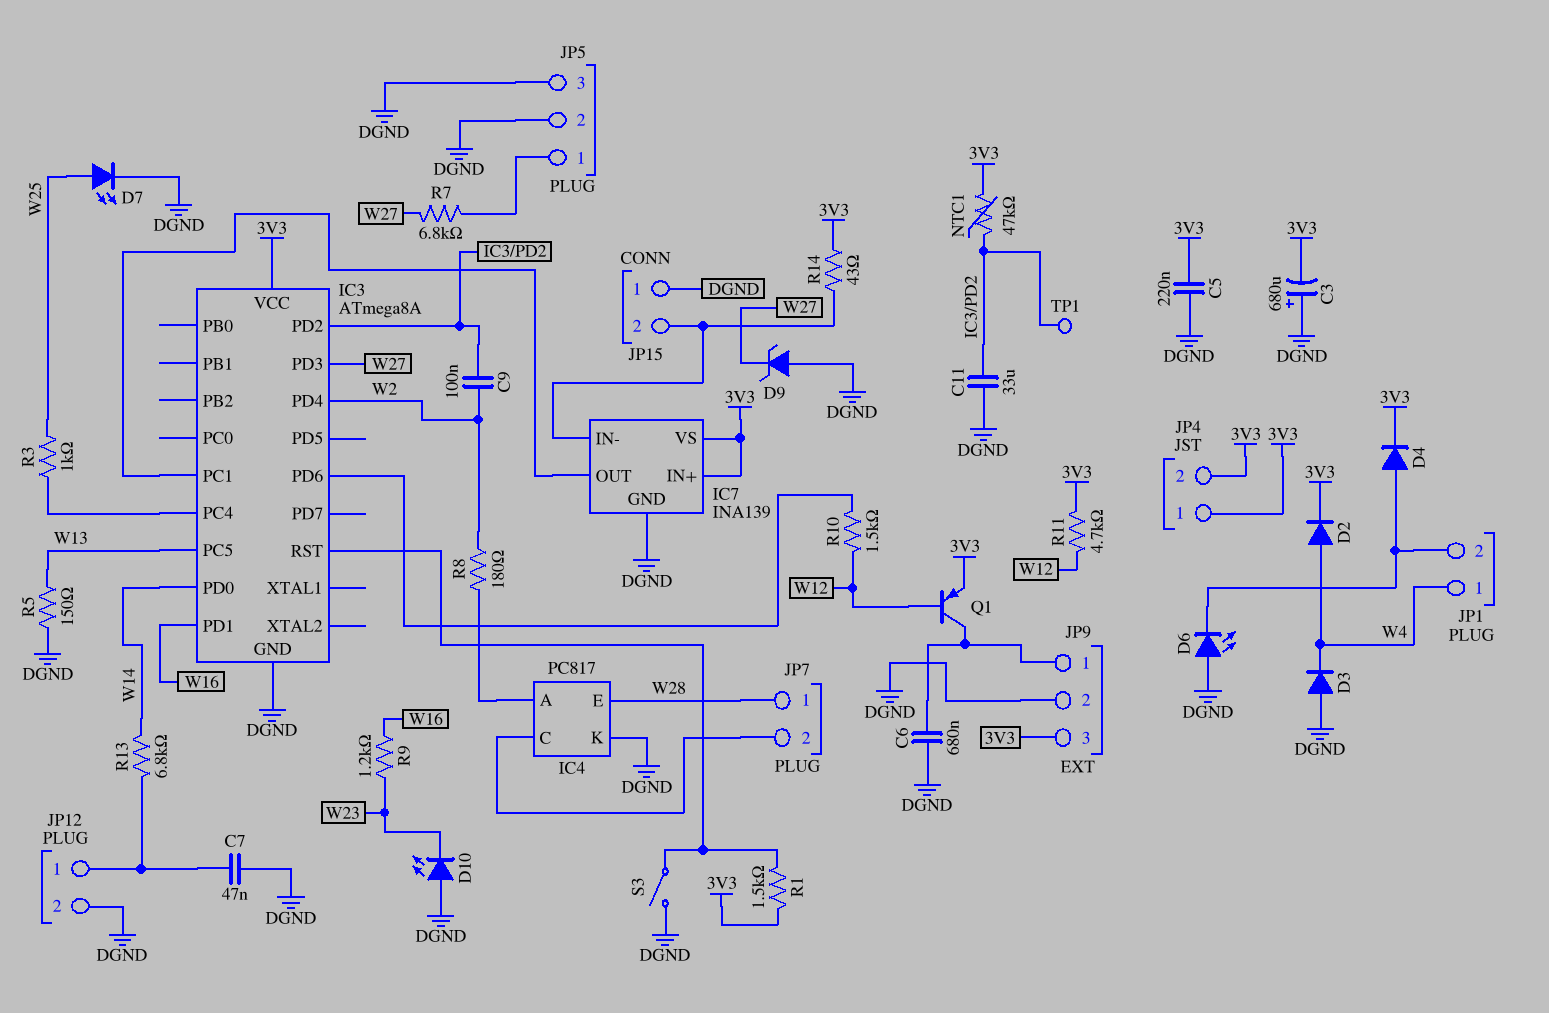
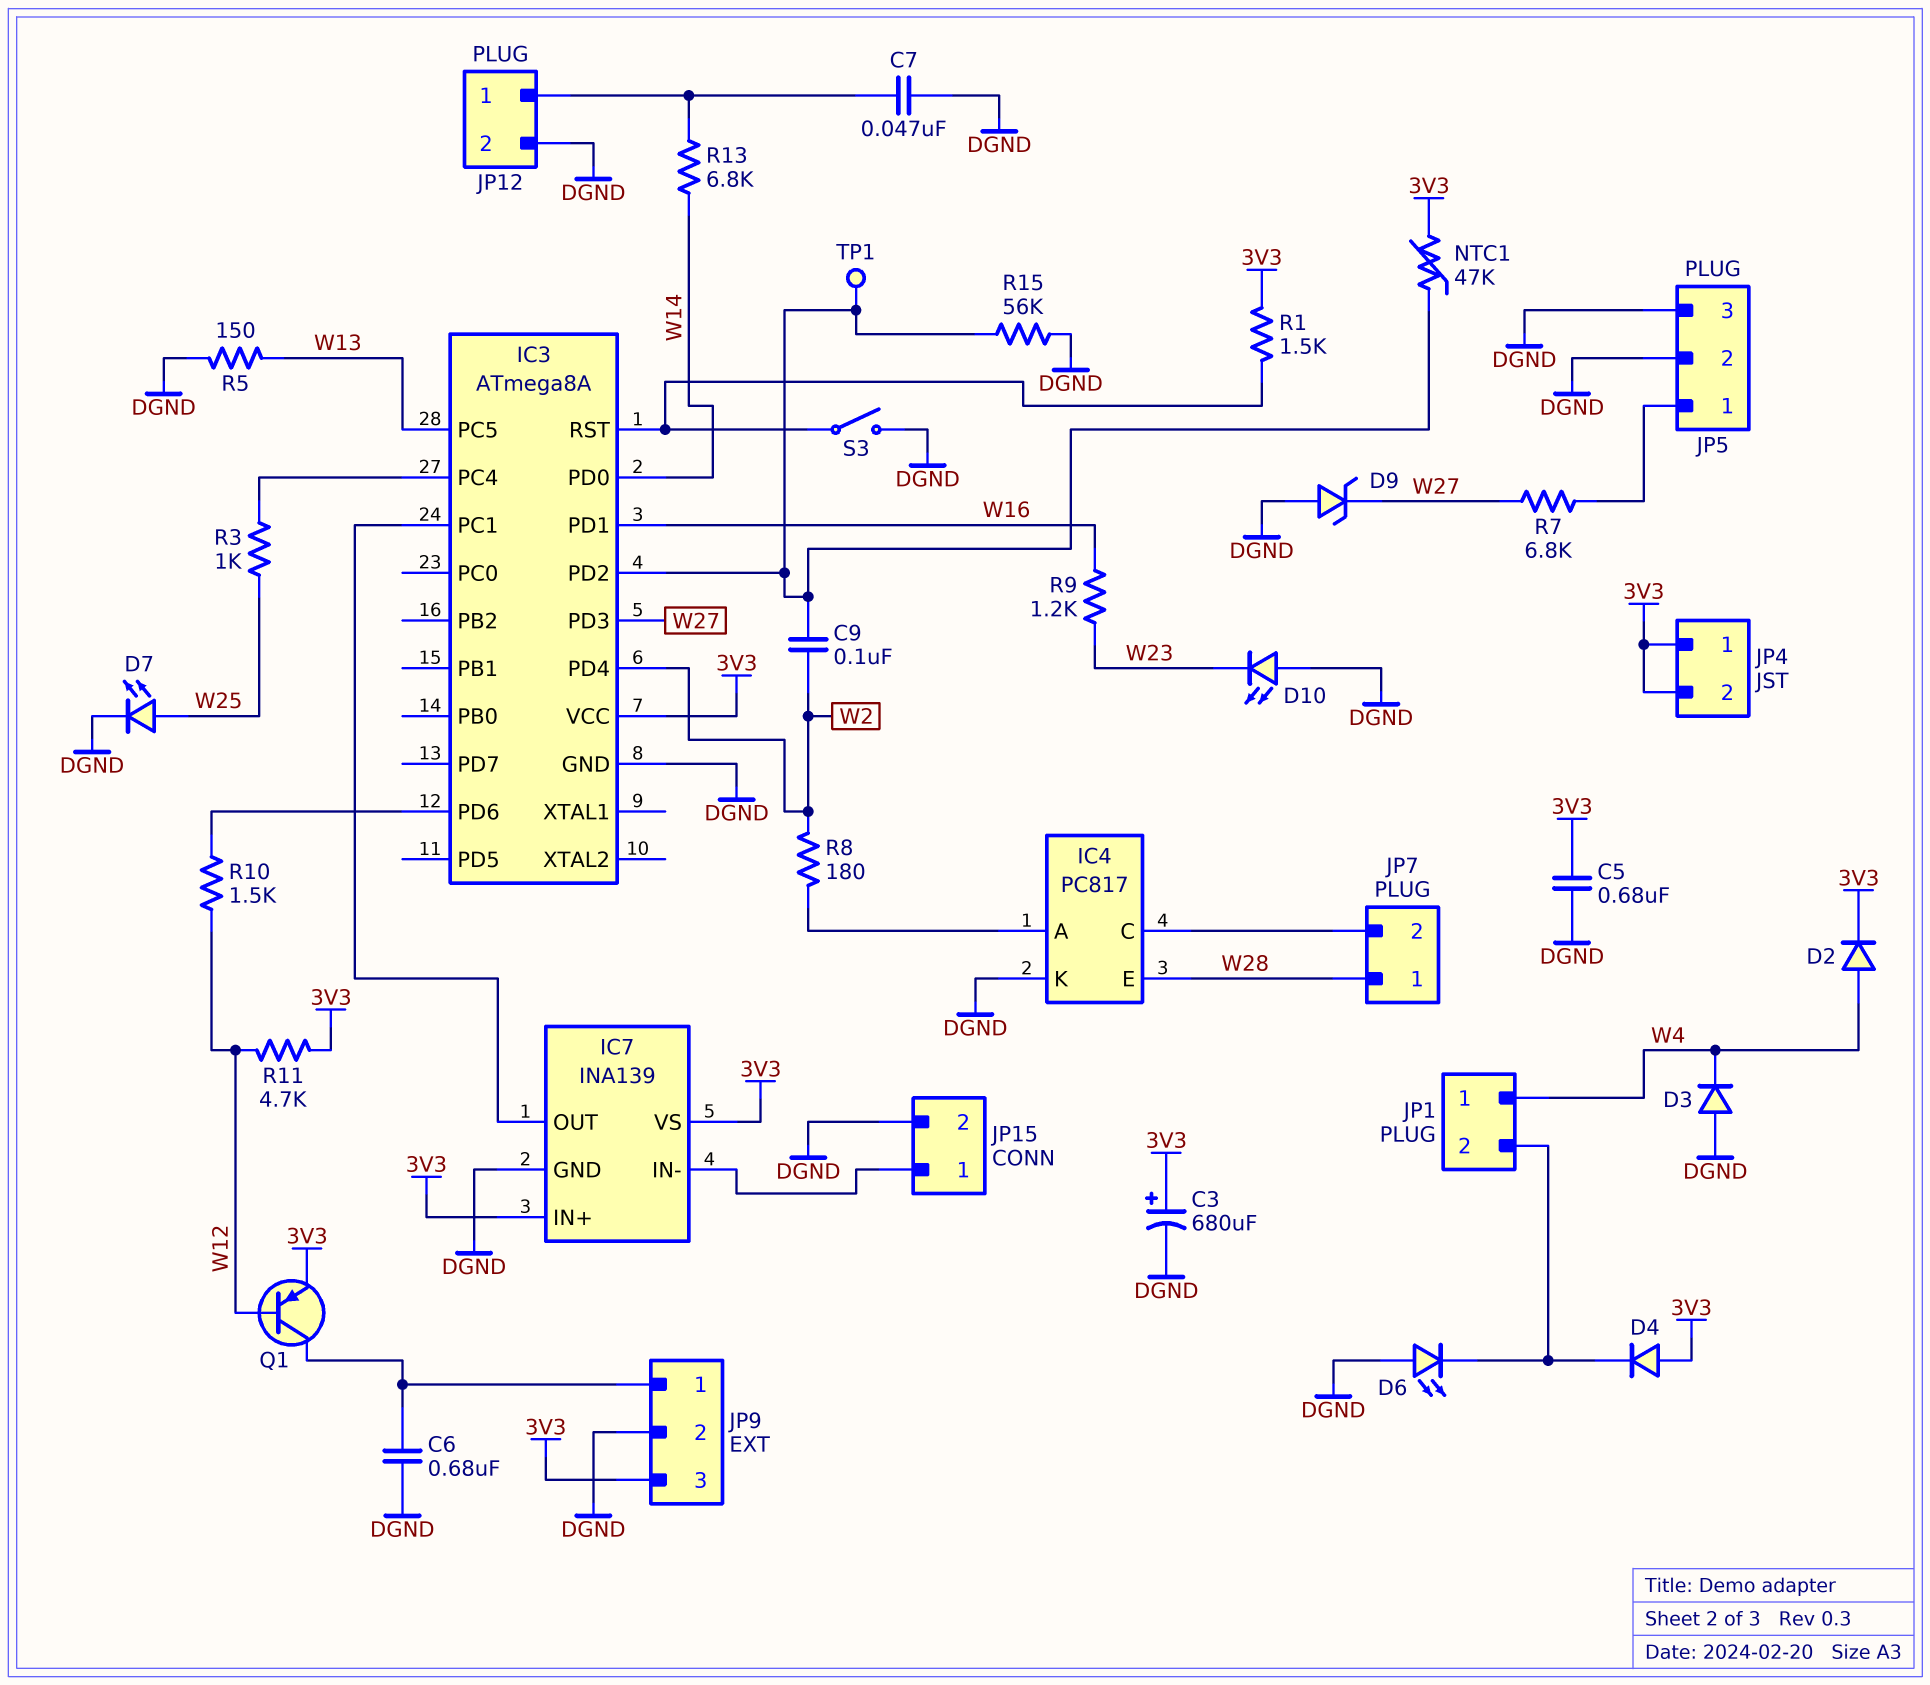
C3: 680uF (plus DGND, minus 3V3) -> 680uF (plus 3V3, minus DGND)
C5: 220nF (3V3, DGND) -> 680nF (3V3, DGND)
C11: 33uF (DGND, IC3/PD2) -> none
D4: diode (A JP1/2, K 3V3) -> diode (A 3V3, K JP1/2)
JP15 pin 1: DGND -> IC7/IN-
JP15 pin 2: IC7/IN- -> DGND
R14: 43 (3V3, IC7/IN-) -> none
R15: none -> 56k (DGND, IC3/PD2)

